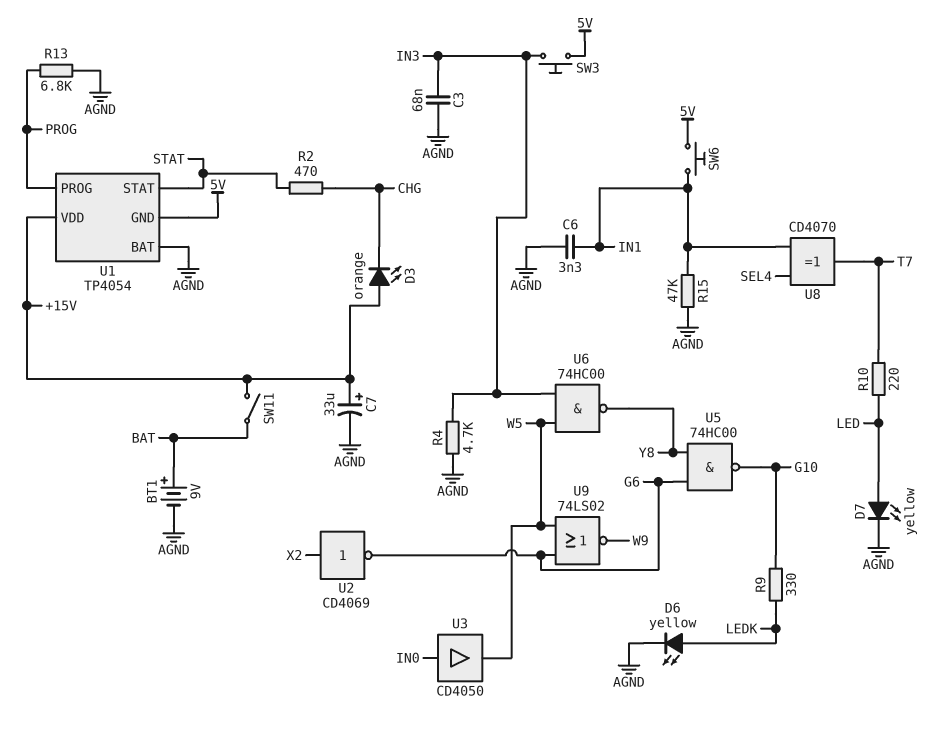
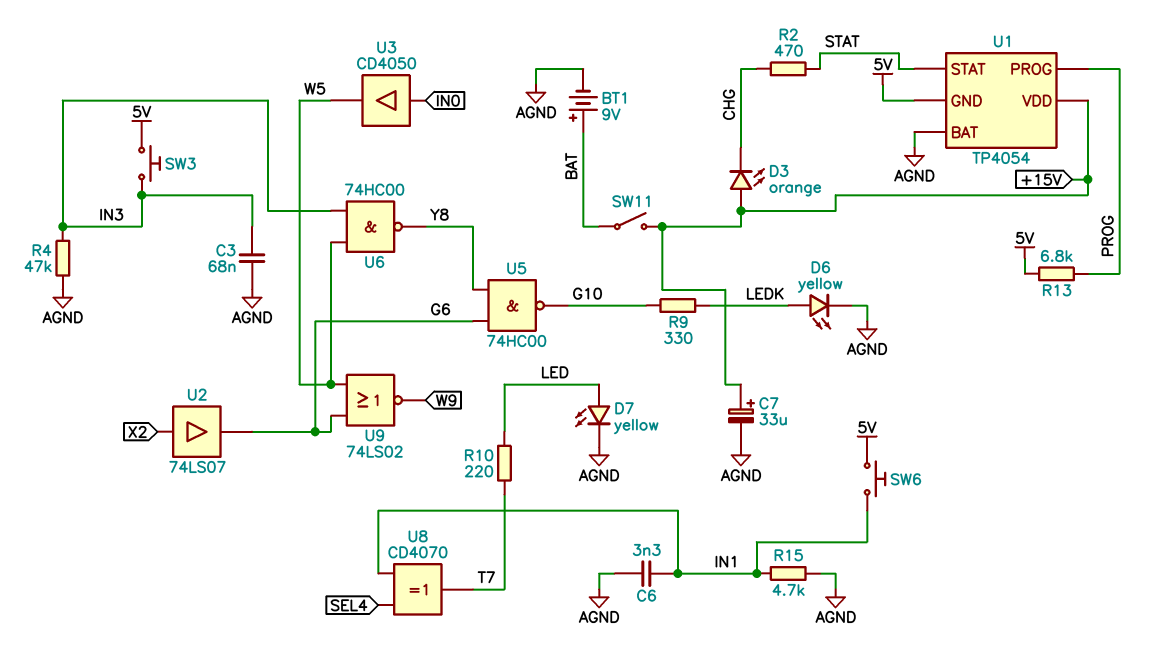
R4: 4.7k (AGND, IN3) -> 47k (AGND, IN3)
R13: 6.8k (AGND, PROG) -> 6.8k (5V, PROG)
R15: 47k (AGND, IN1) -> 4.7k (AGND, IN1)
U2: NOT CD4069 (in X2, out G6) -> buffer 74LS07 (in X2, out G6)

